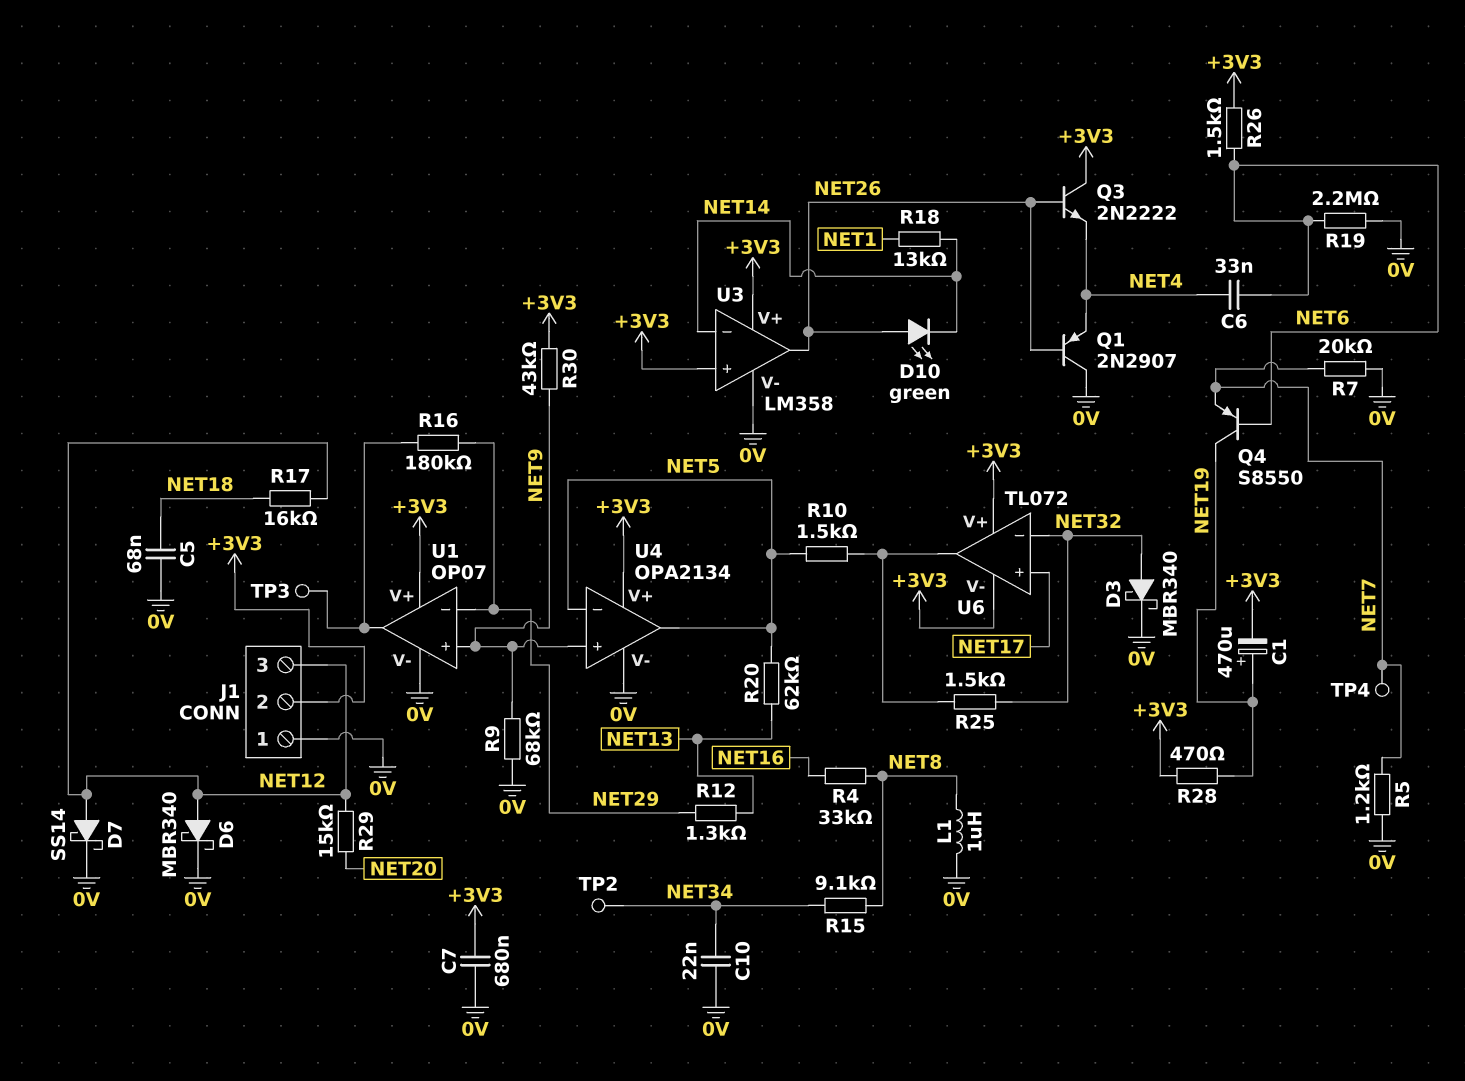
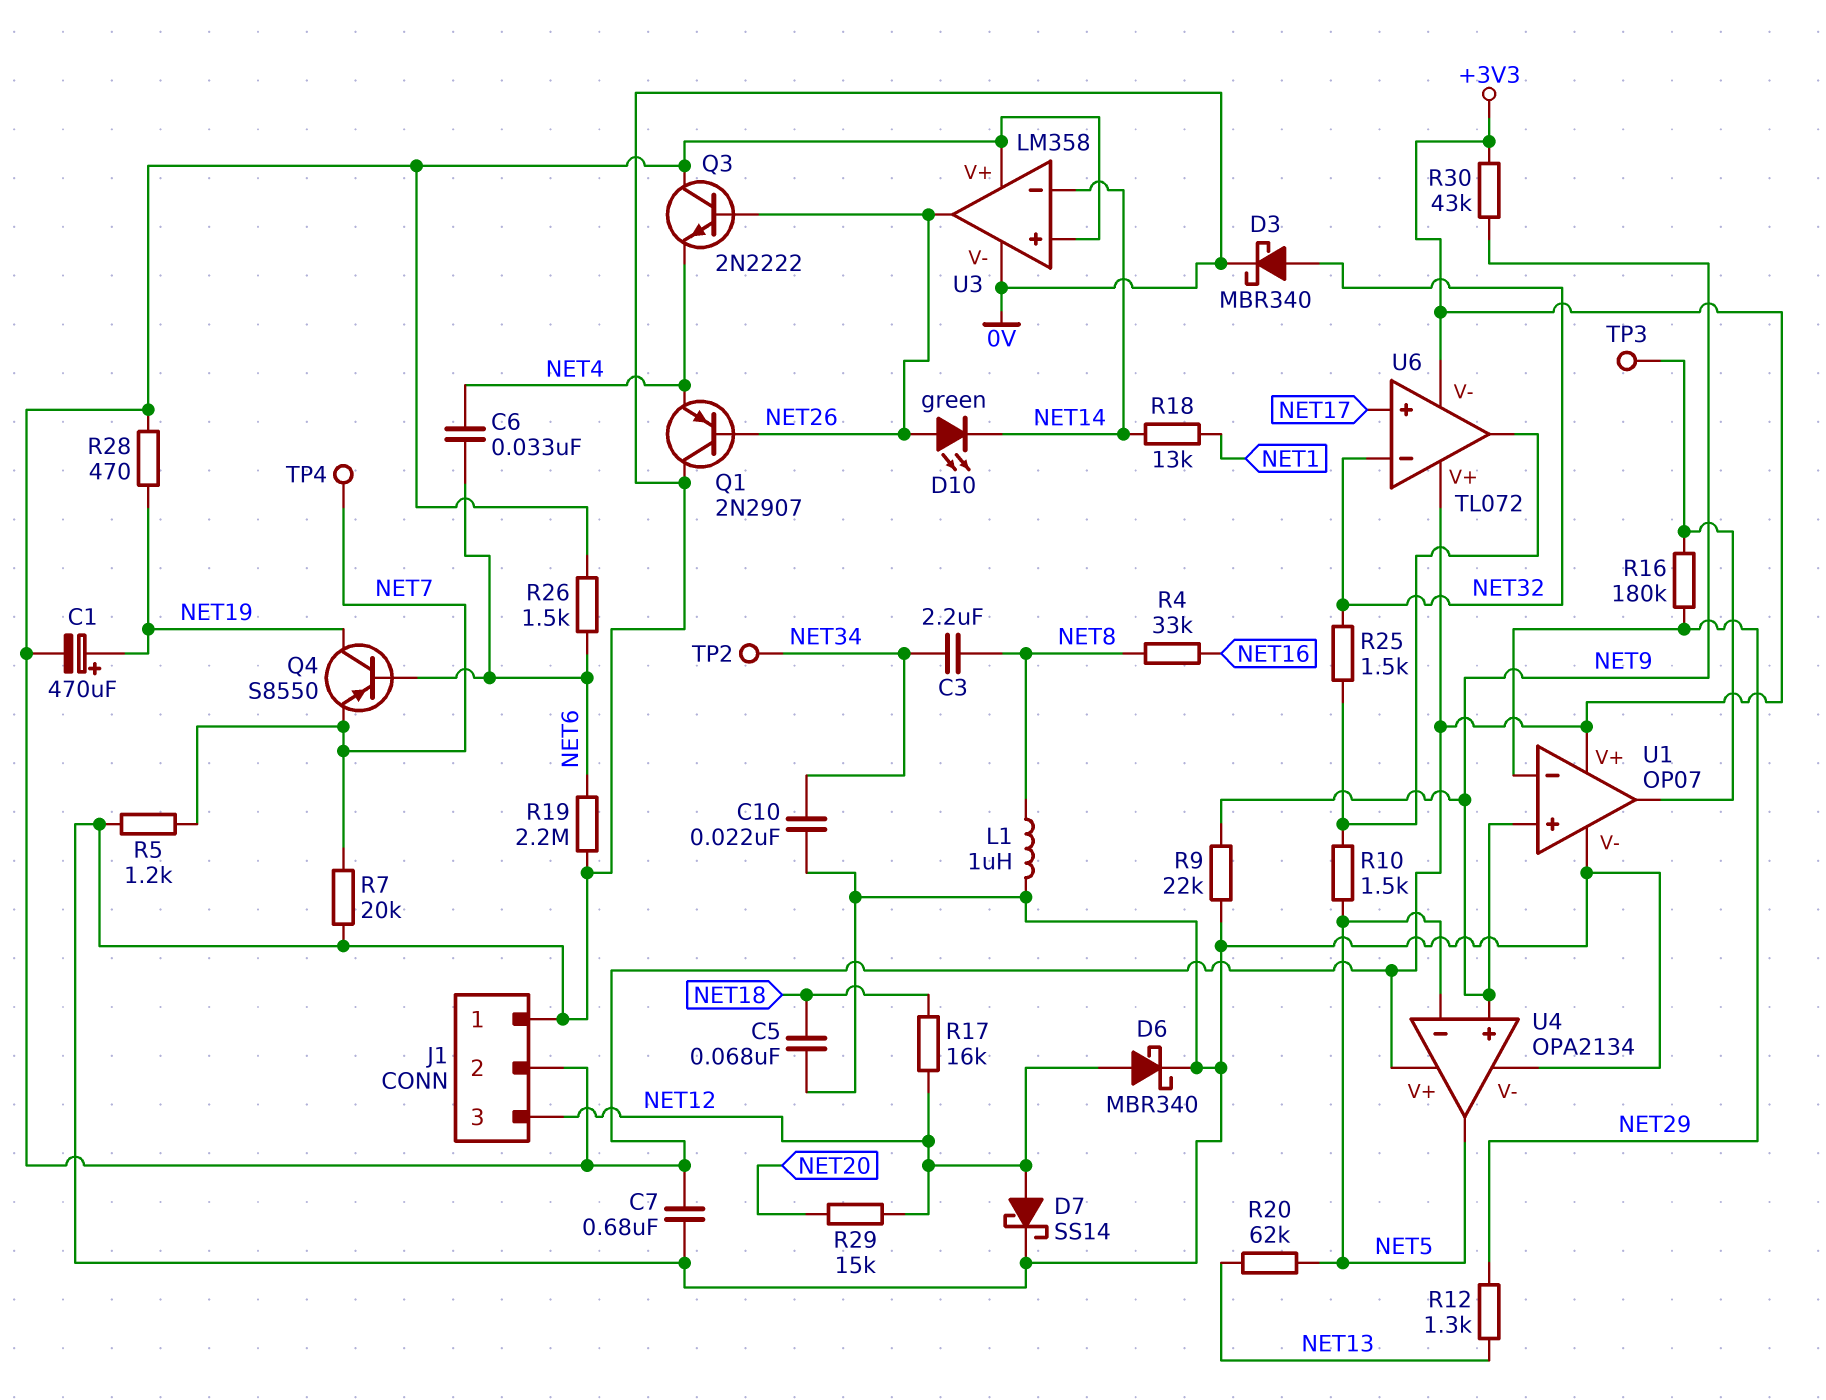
C3: none -> 2.2uF (NET8, NET34)
R9: 68k (0V, NET9) -> 22k (0V, NET9)
R15: 9.1k (NET8, NET34) -> none

